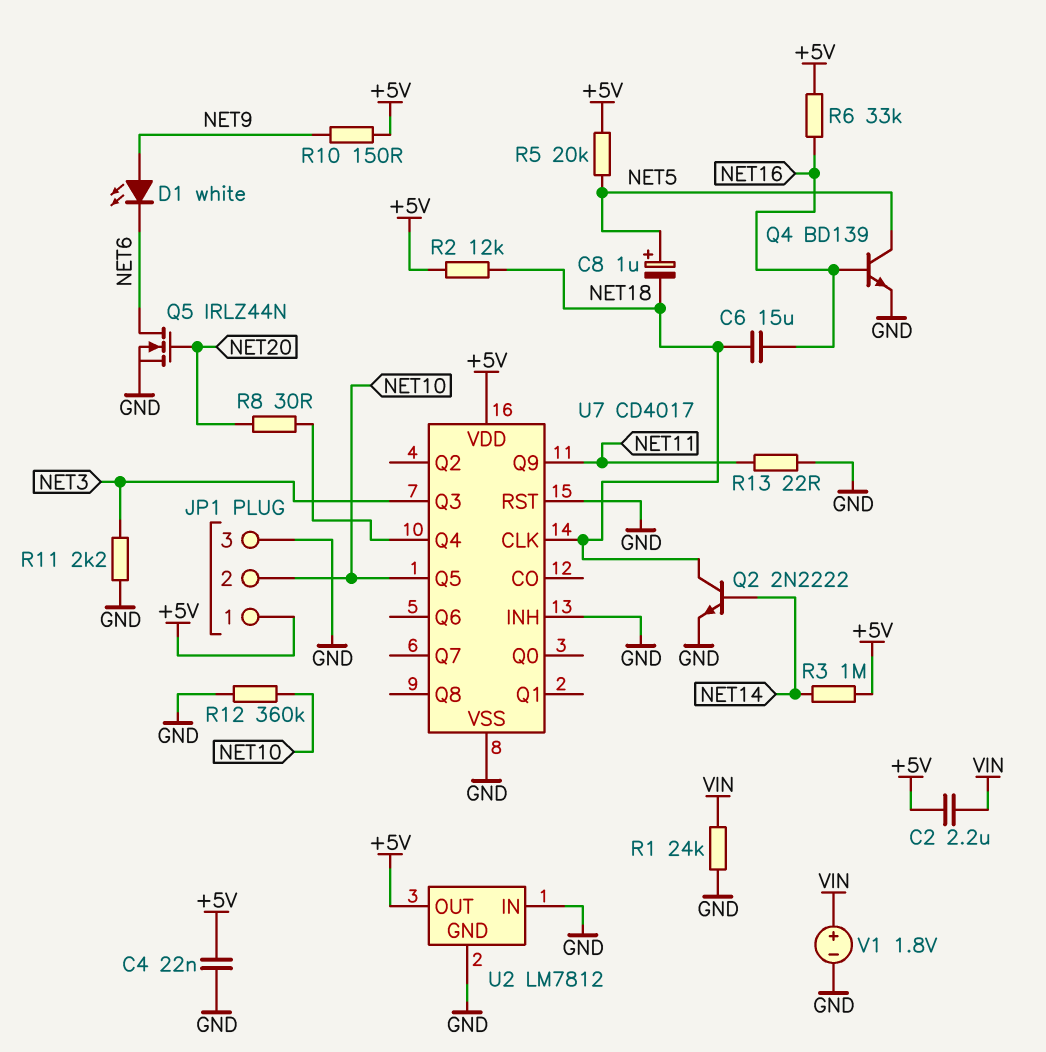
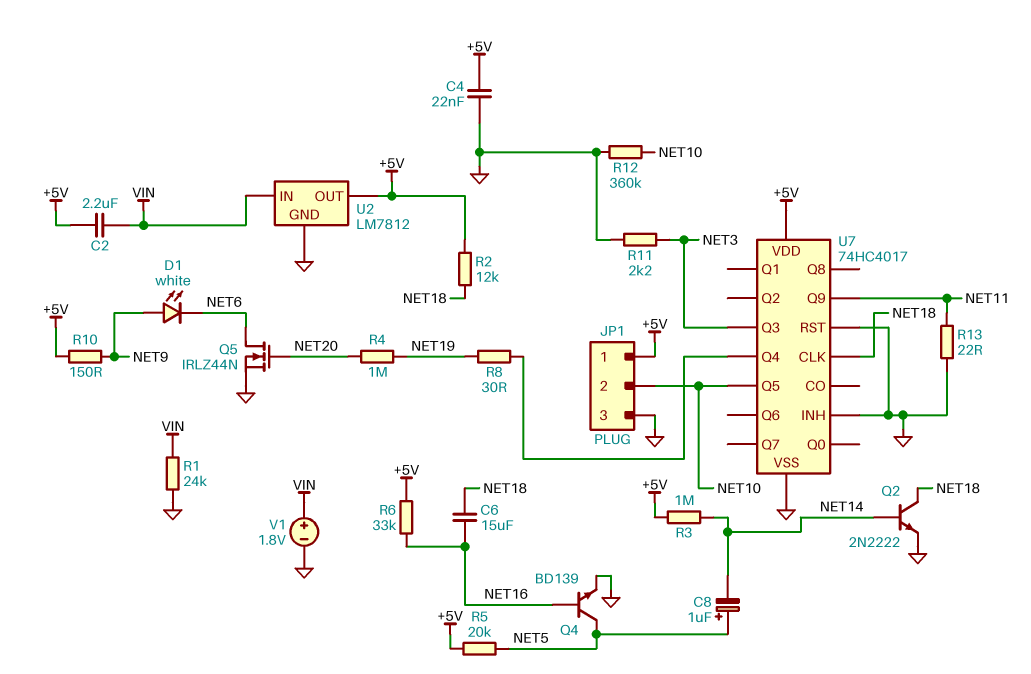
C8: 1uF (plus NET5, minus NET18) -> 1uF (plus NET5, minus NET14)
R4: none -> 1M (NET19, NET20)
R8: 30 (NET20, U7/Q4) -> 30 (NET19, U7/Q4)
U2 pin IN: GND -> VIN
U7: CD4017 -> 74HC4017

